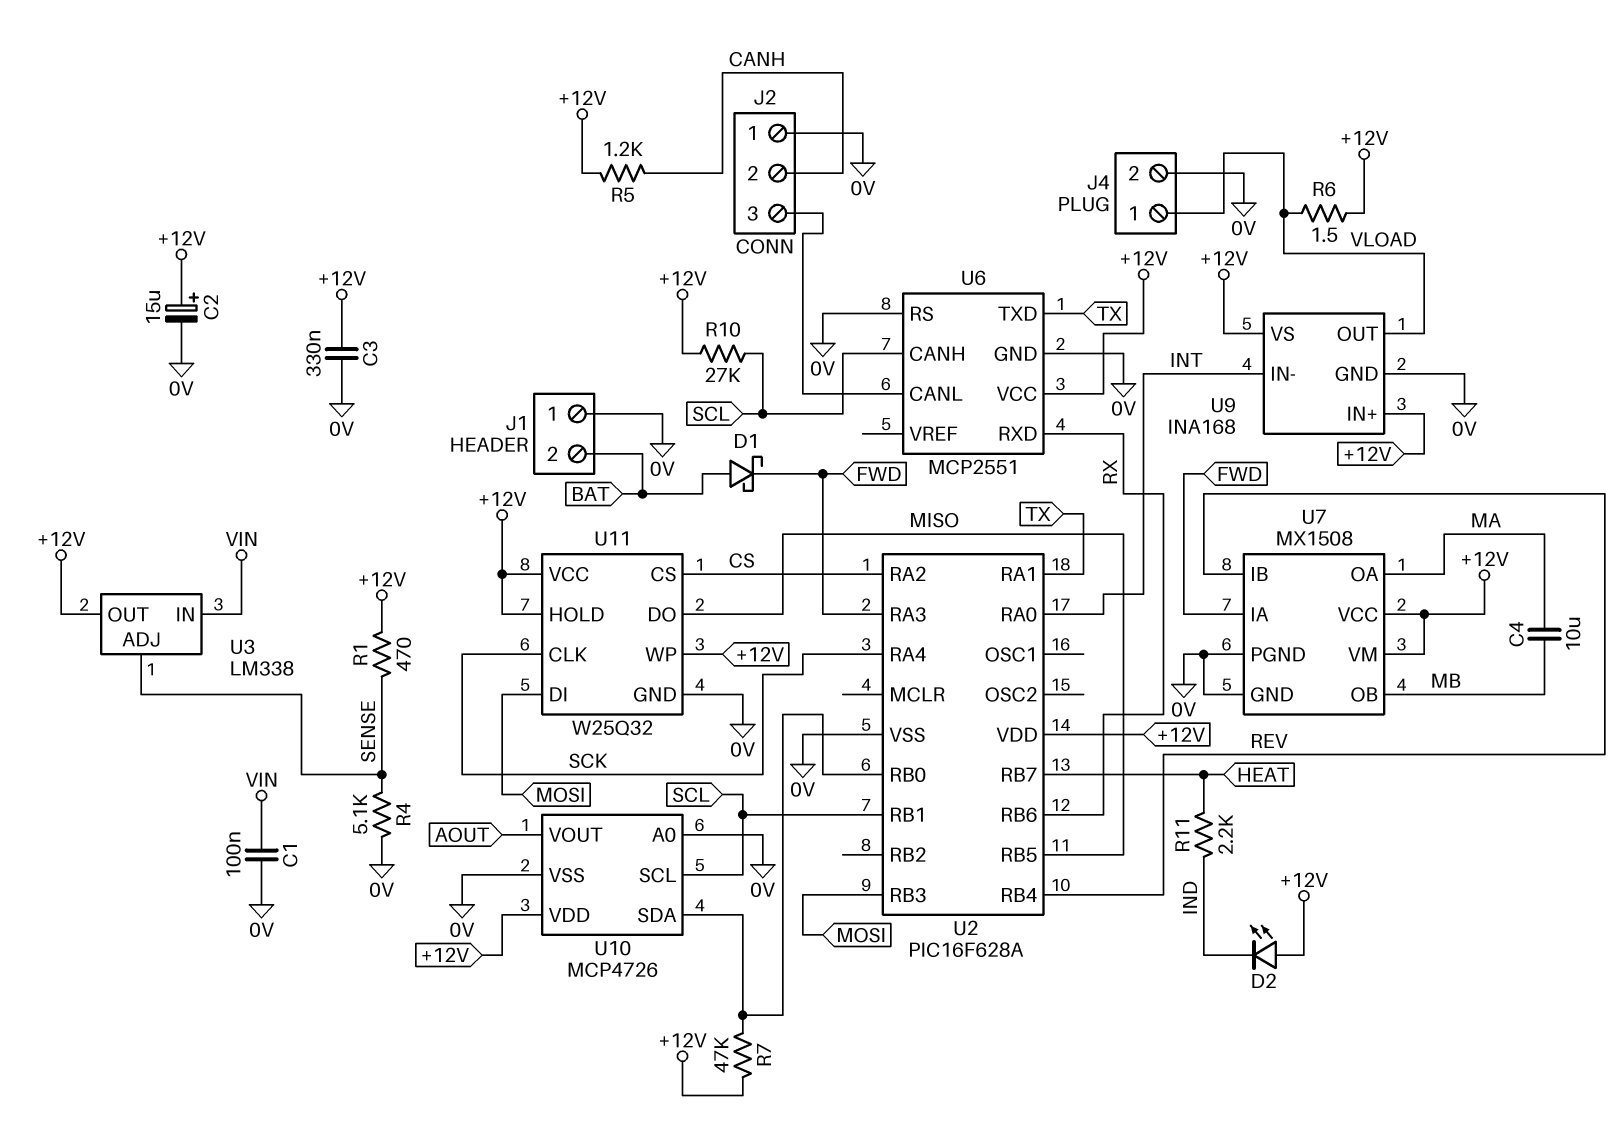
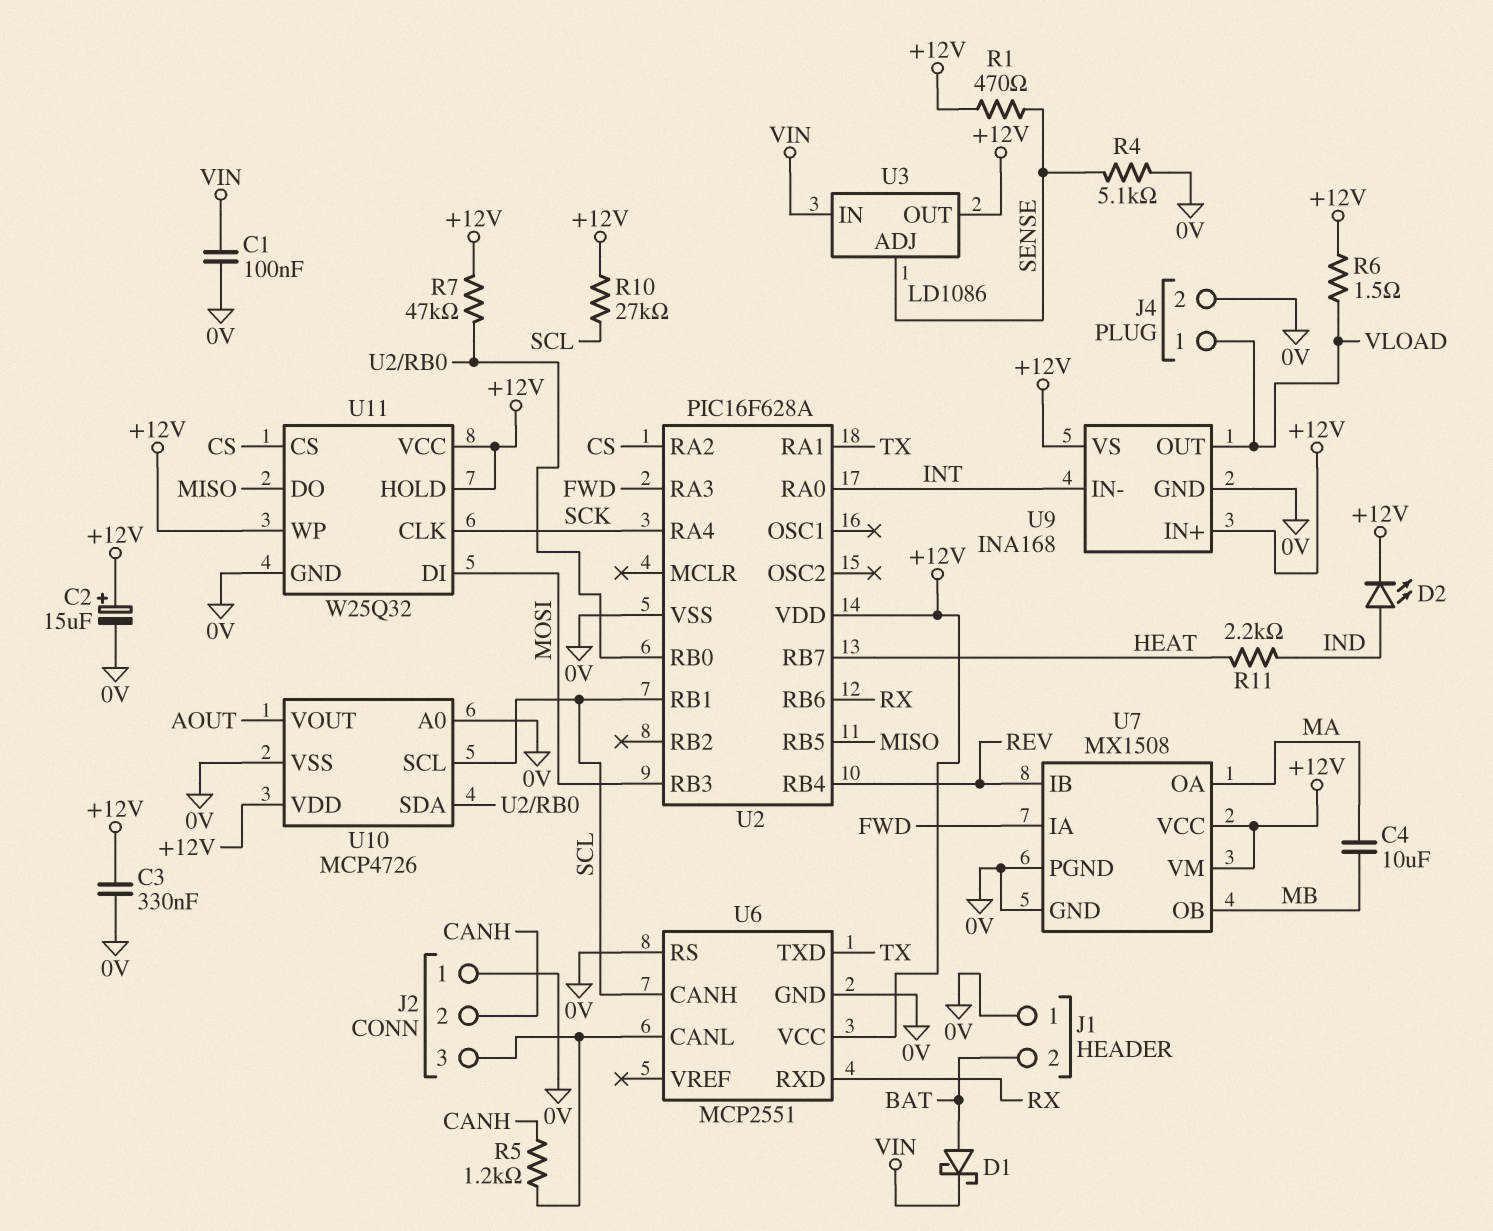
D1: schottky (A BAT, K FWD) -> schottky (A BAT, K VIN)
D2: LED (A +12V, K IND) -> LED (A IND, K +12V)
R5: 1.2k (+12V, CANH) -> 1.2k (CANH, J2/3)
U3: LM338 -> LD1086

